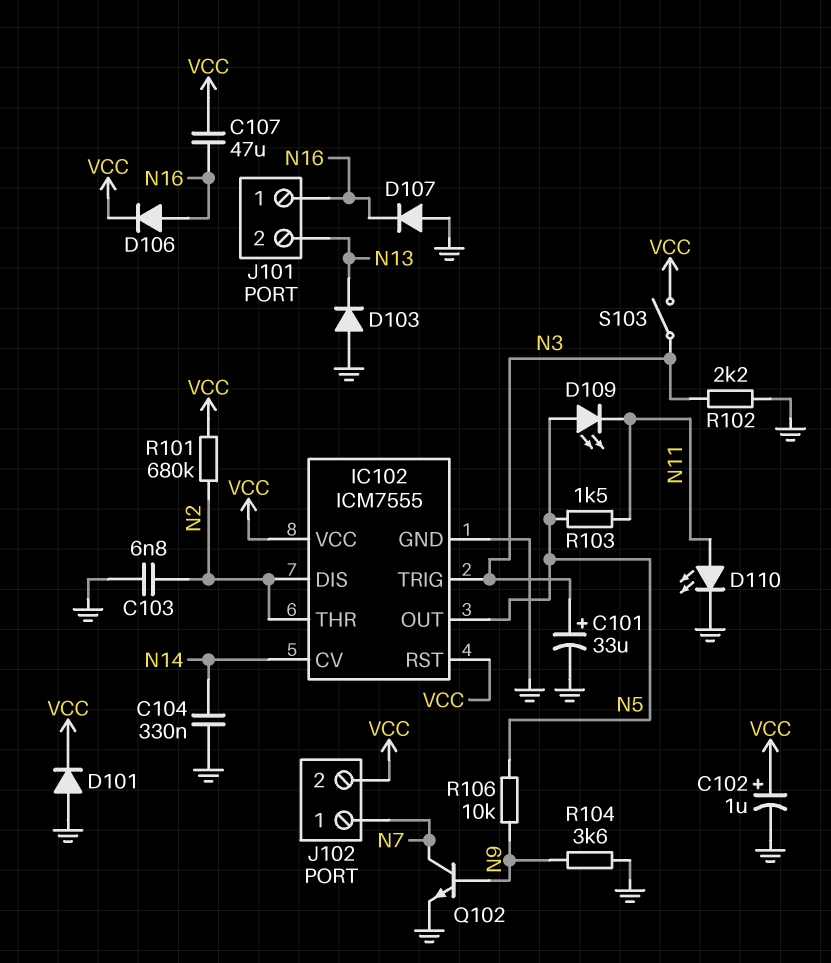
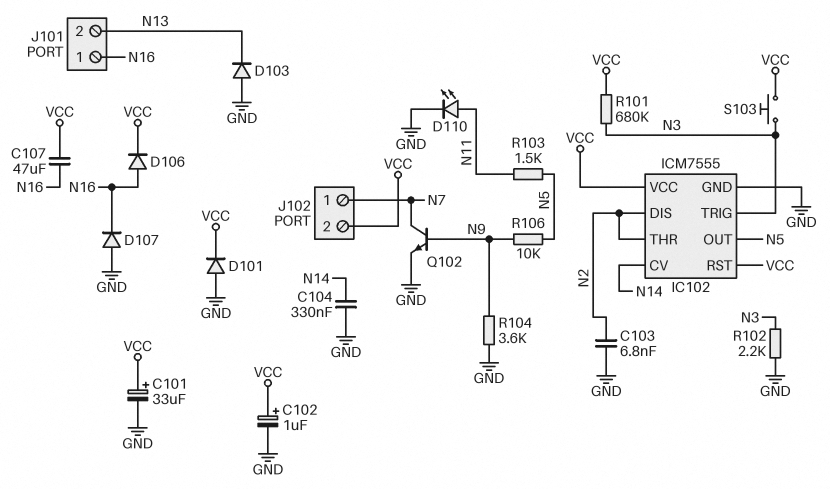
C101: 33uF (plus N3, minus GND) -> 33uF (plus VCC, minus GND)
D109: LED (A N5, K N11) -> none
R101: 680k (N2, VCC) -> 680k (N3, VCC)
S103: switch (N3, VCC) -> button (N3, VCC)

